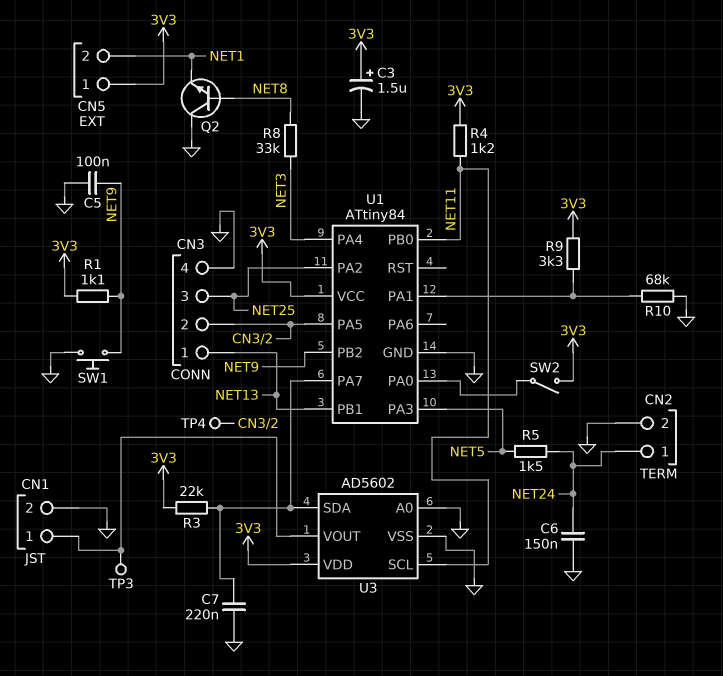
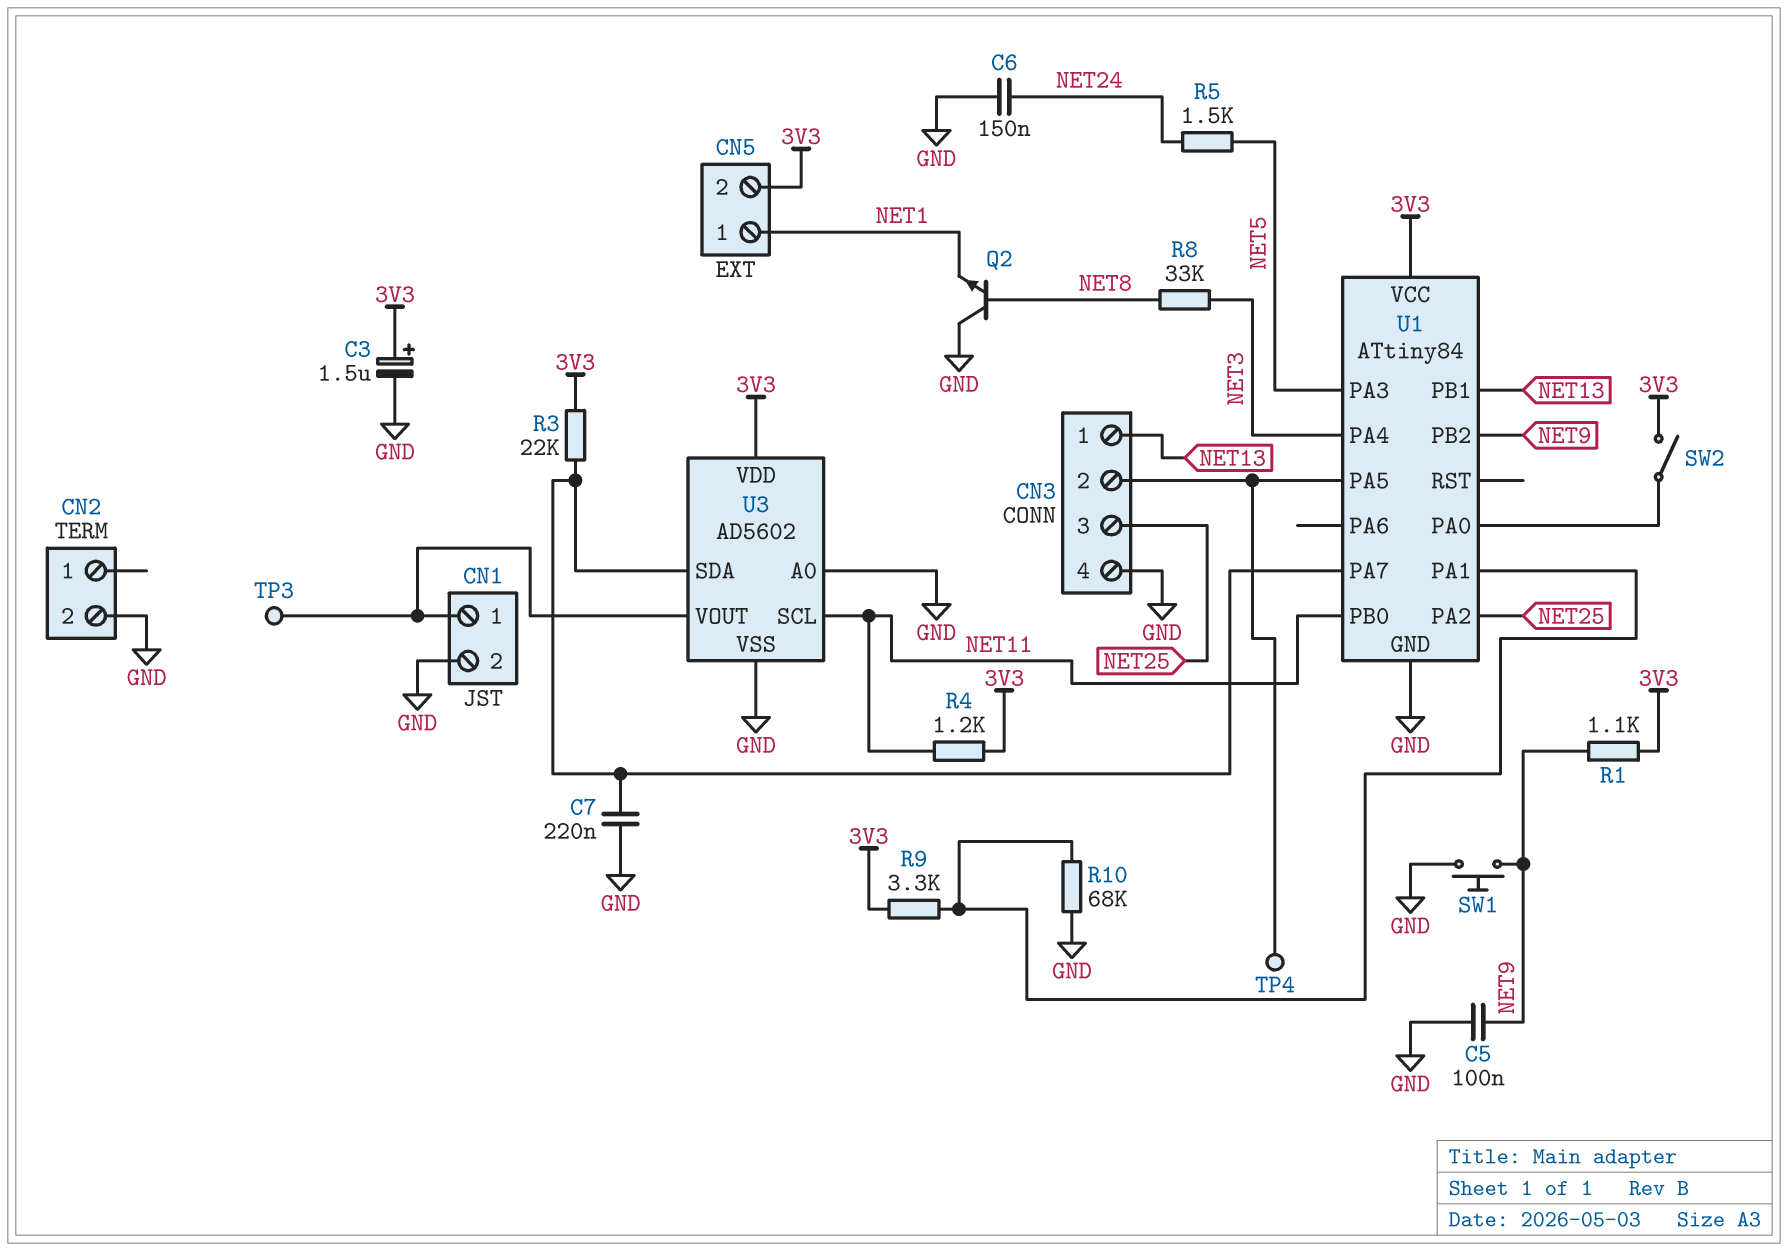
CN2 pin 1: NET24 -> none
CN5 pin 1: 3V3 -> NET1
CN5 pin 2: NET1 -> 3V3

